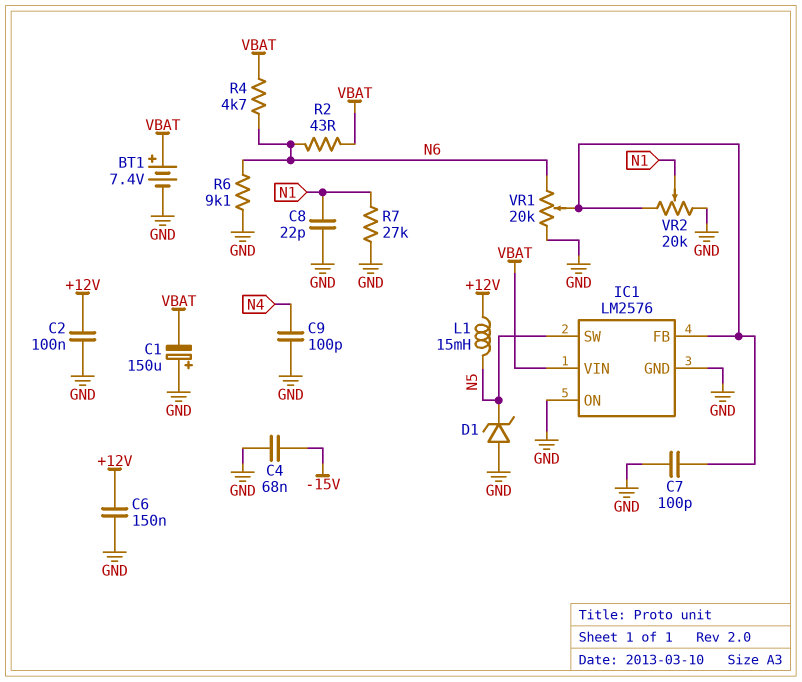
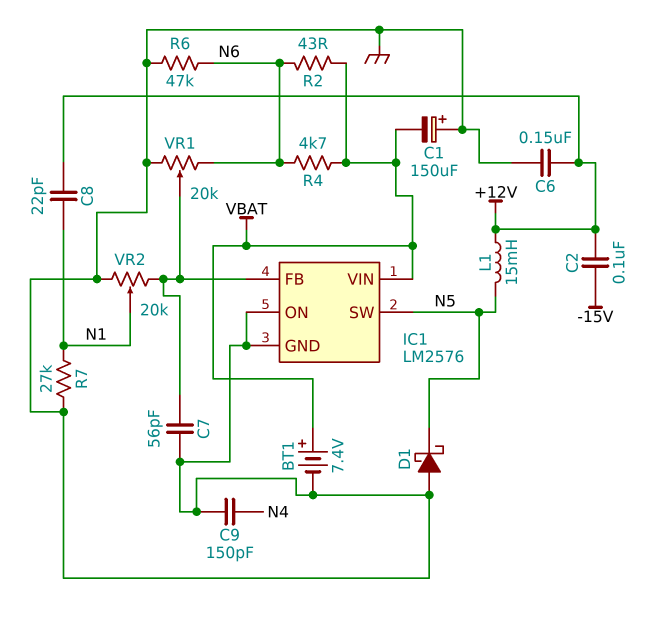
C2: 100nF (+12V, GND) -> 100nF (+12V, -15V)
C4: 68nF (-15V, GND) -> none
C7: 100pF (GND, IC1/FB) -> 56pF (GND, IC1/FB)
C8: 22pF (GND, N1) -> 22pF (+12V, N1)
C9: 100pF (GND, N4) -> 150pF (GND, N4)
D1: zener (A GND, K N5) -> schottky (A GND, K N5)
R6: 9.1k (GND, N6) -> 47k (GND, N6)

